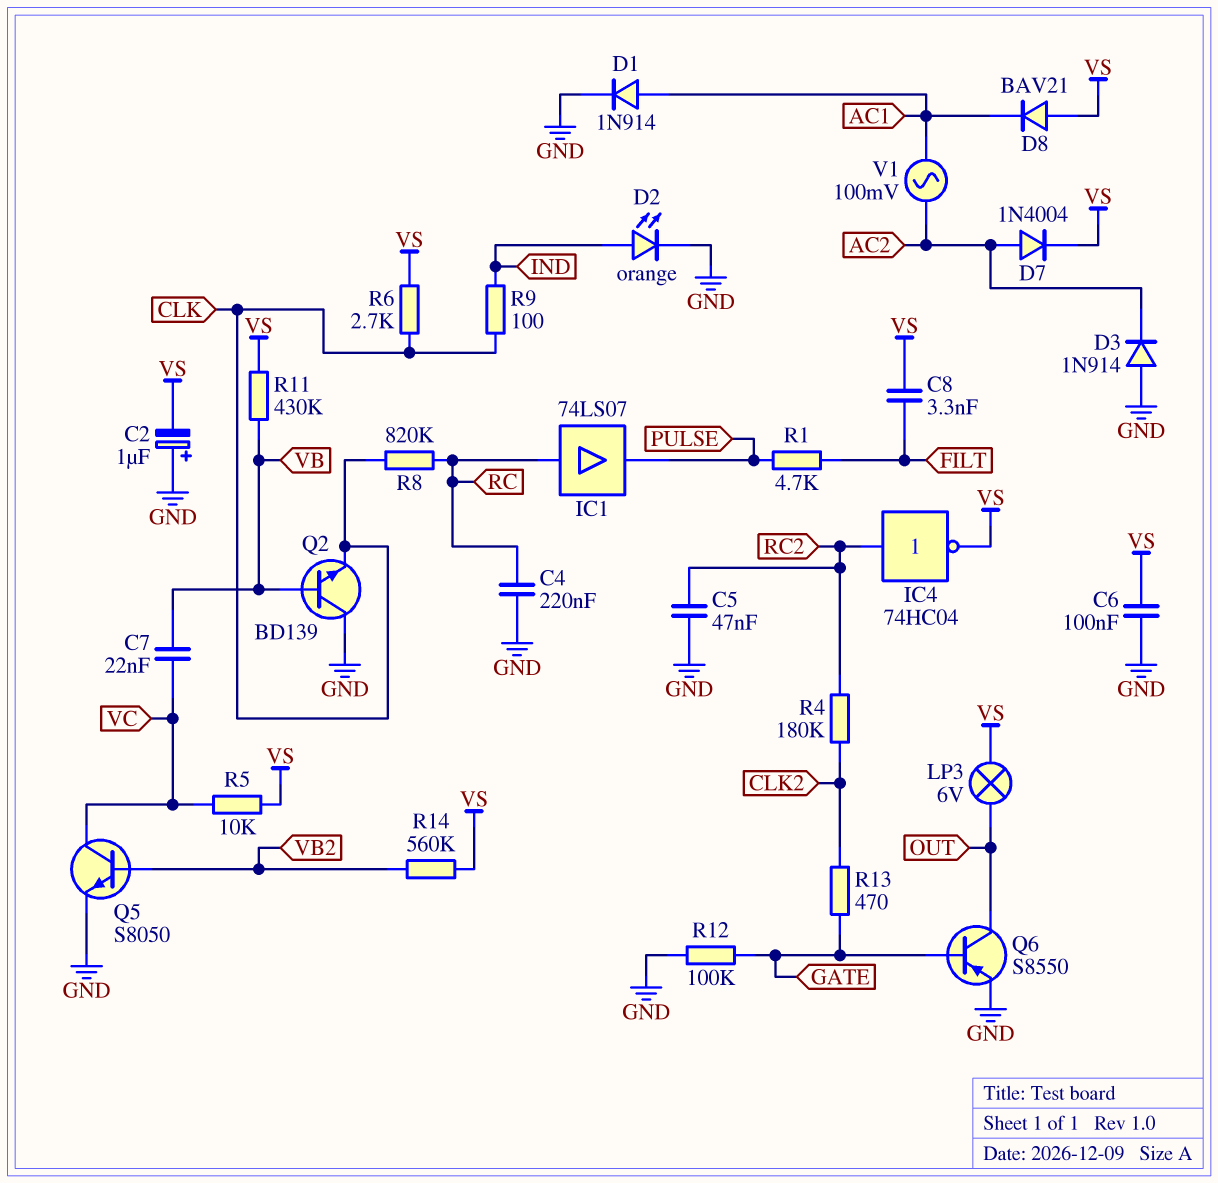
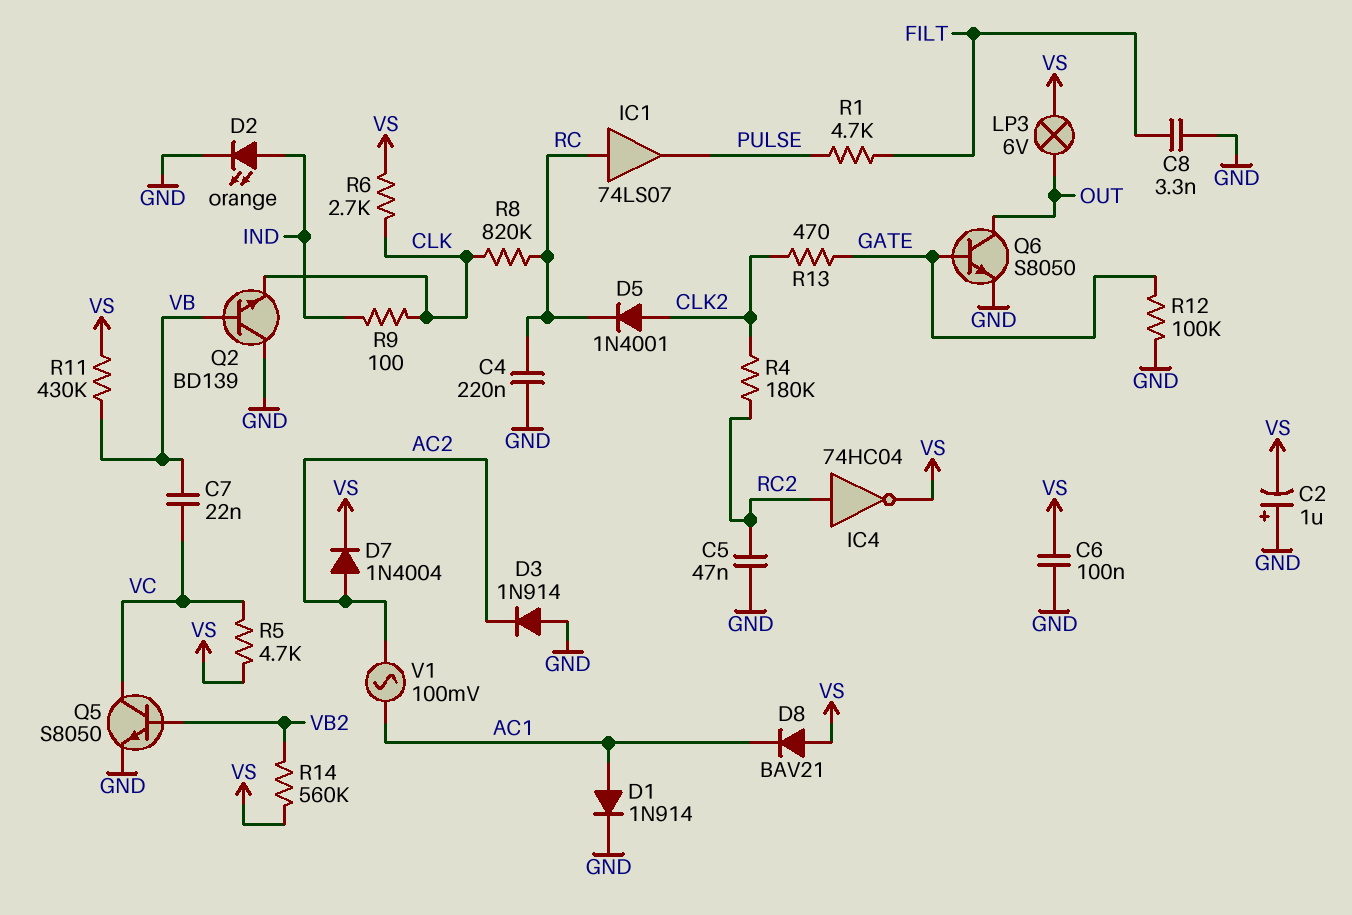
C8: 3.3nF (FILT, VS) -> 3.3nF (FILT, GND)
D5: none -> diode 1N4001 (A CLK2, K RC)
Q6: PNP S8550 (B GATE, C OUT, E GND) -> NPN S8050 (B GATE, C OUT, E GND)
R5: 10k (VC, VS) -> 4.7k (VC, VS)

